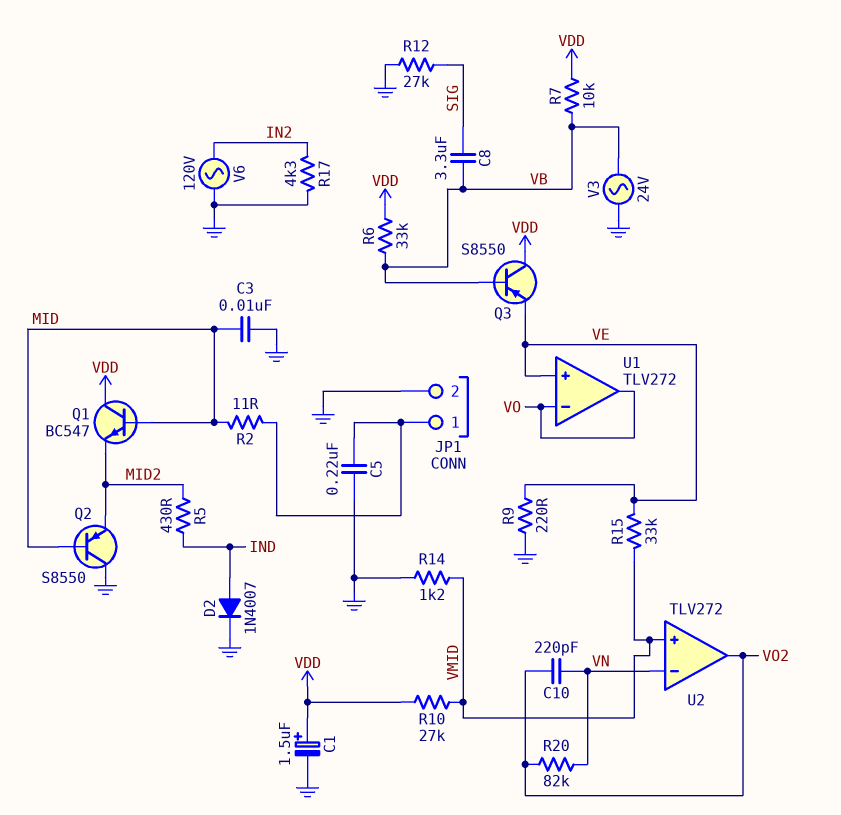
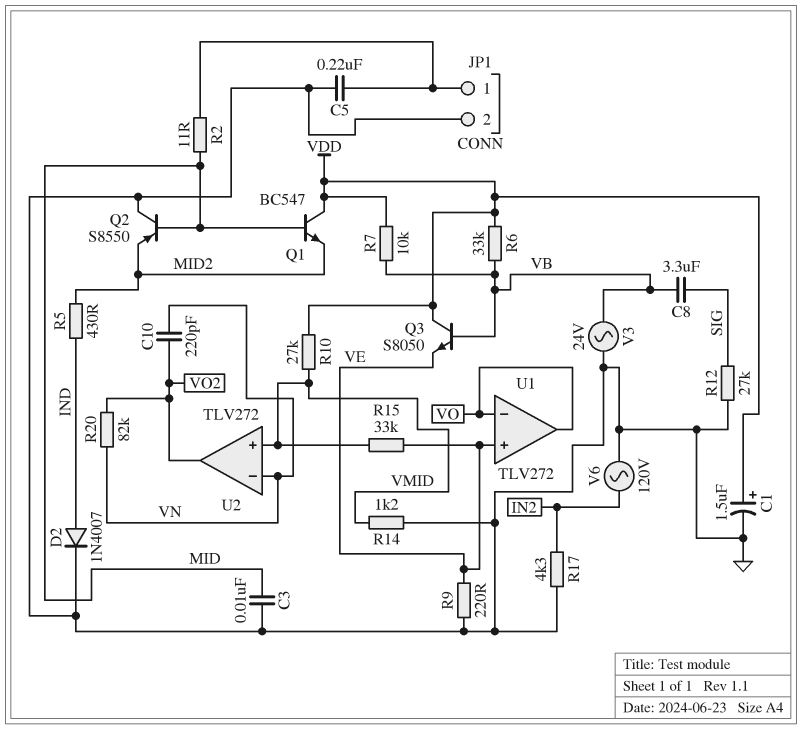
Q3: PNP S8550 (B VB, C VDD, E VE) -> NPN S8050 (B VB, C VDD, E VE)

